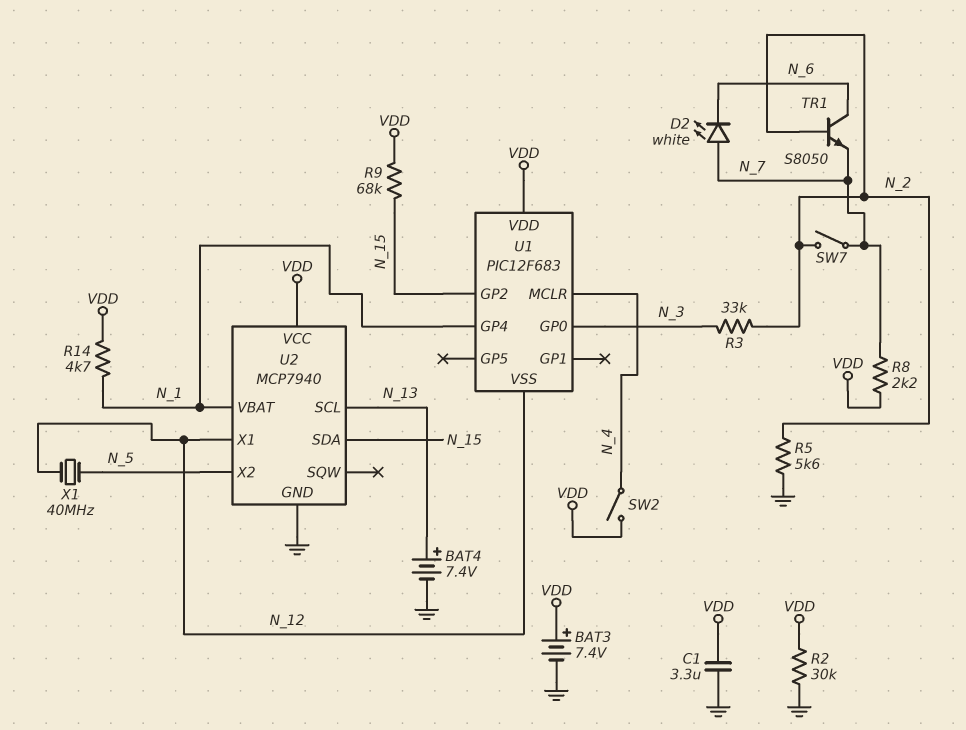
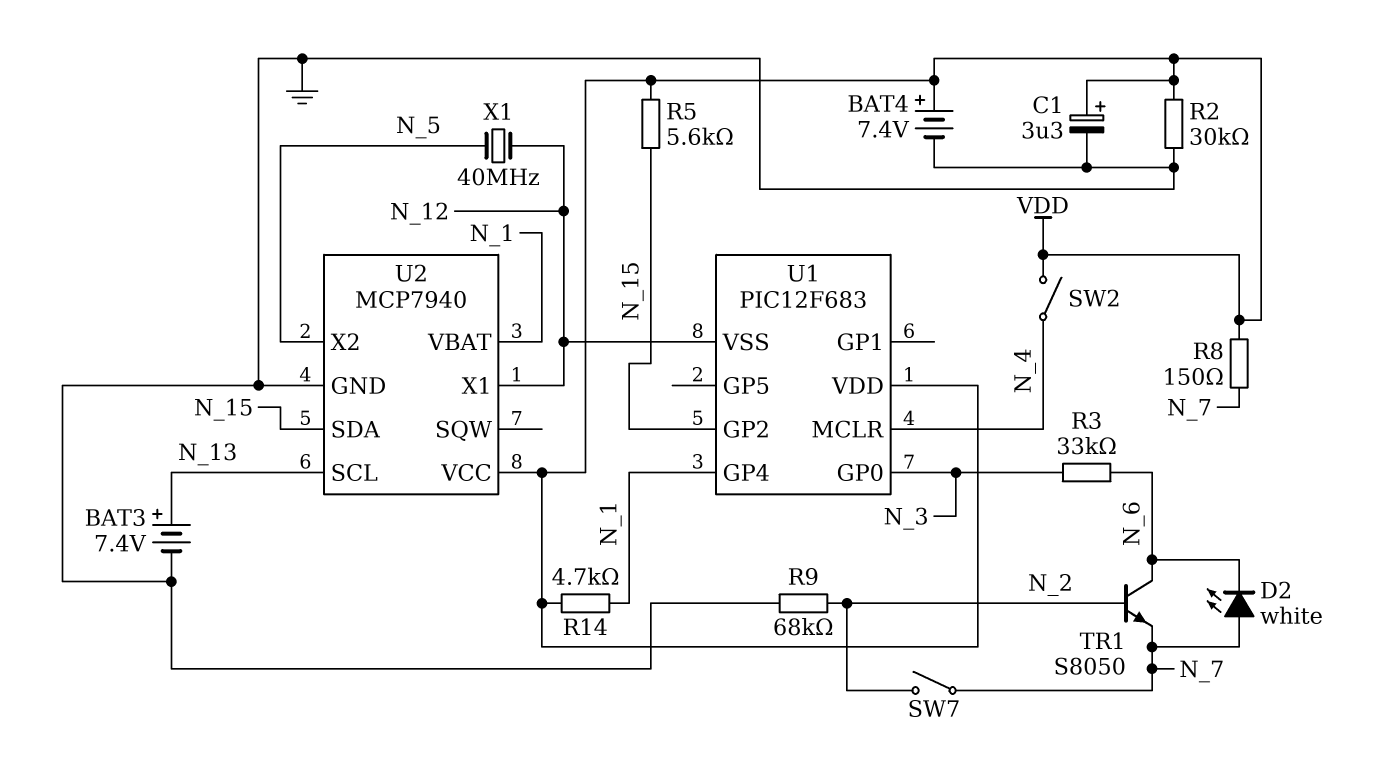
BAT3: 7.4V (plus VDD, minus GND) -> 7.4V (plus N_13, minus GND)
BAT4: 7.4V (plus N_13, minus GND) -> 7.4V (plus VDD, minus GND)
C1: 3.3uF (GND, VDD) -> 3.3uF (plus VDD, minus GND)
R3: 33k (N_2, N_3) -> 33k (N_3, N_6)
R5: 5.6k (GND, N_2) -> 5.6k (N_15, VDD)
R8: 2.2k (N_7, VDD) -> 150 (N_7, VDD)
R9: 68k (N_15, VDD) -> 68k (GND, N_2)

